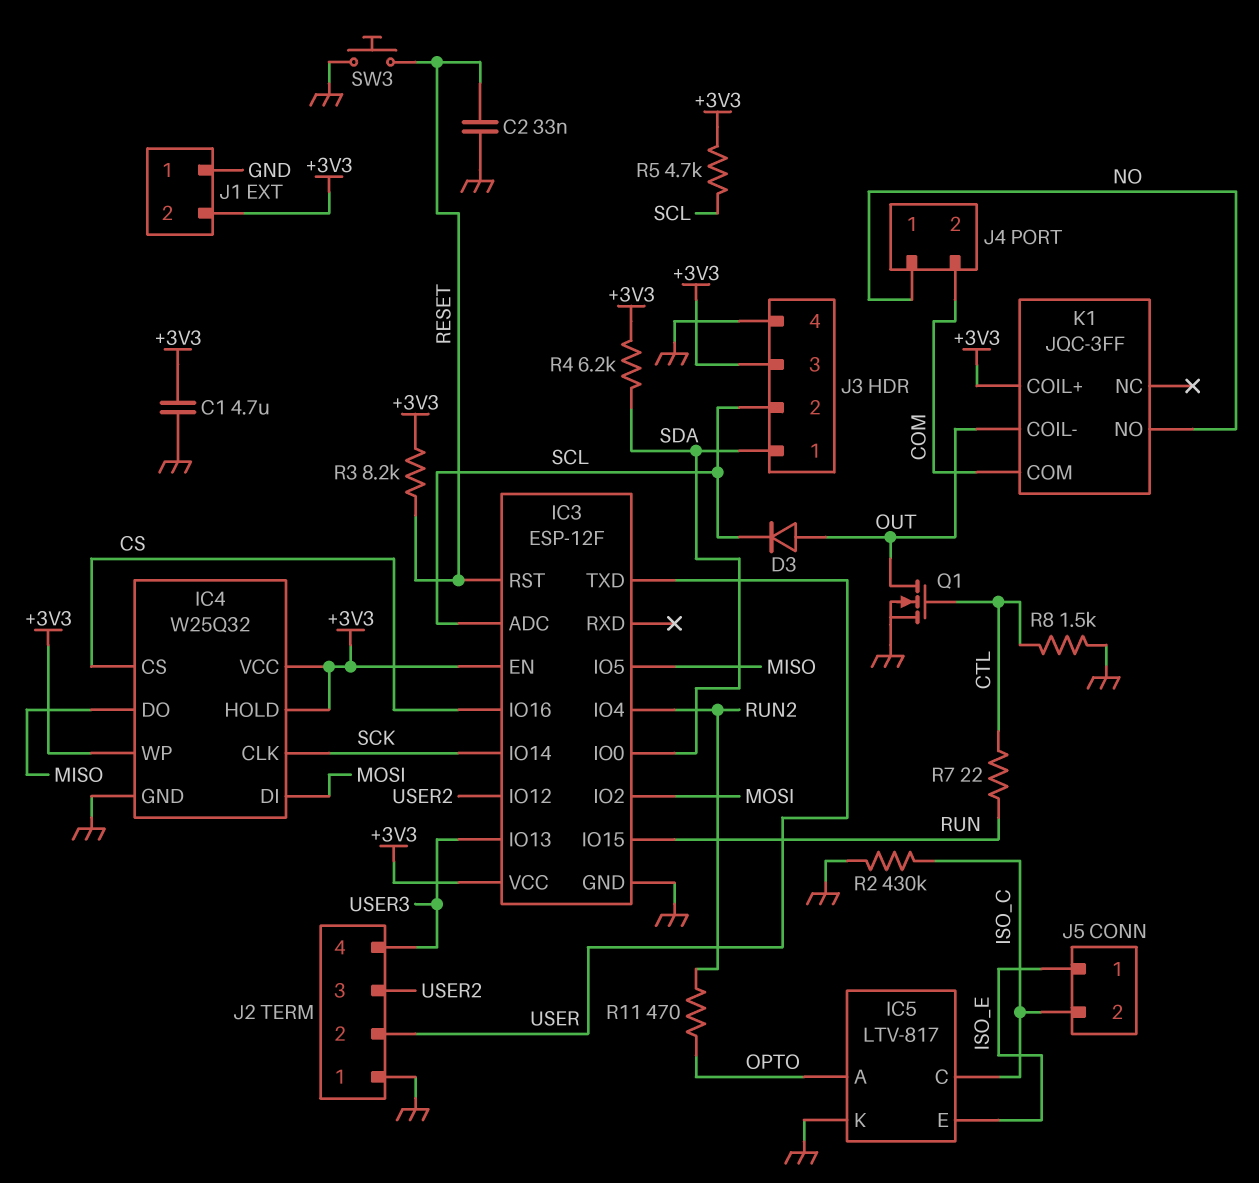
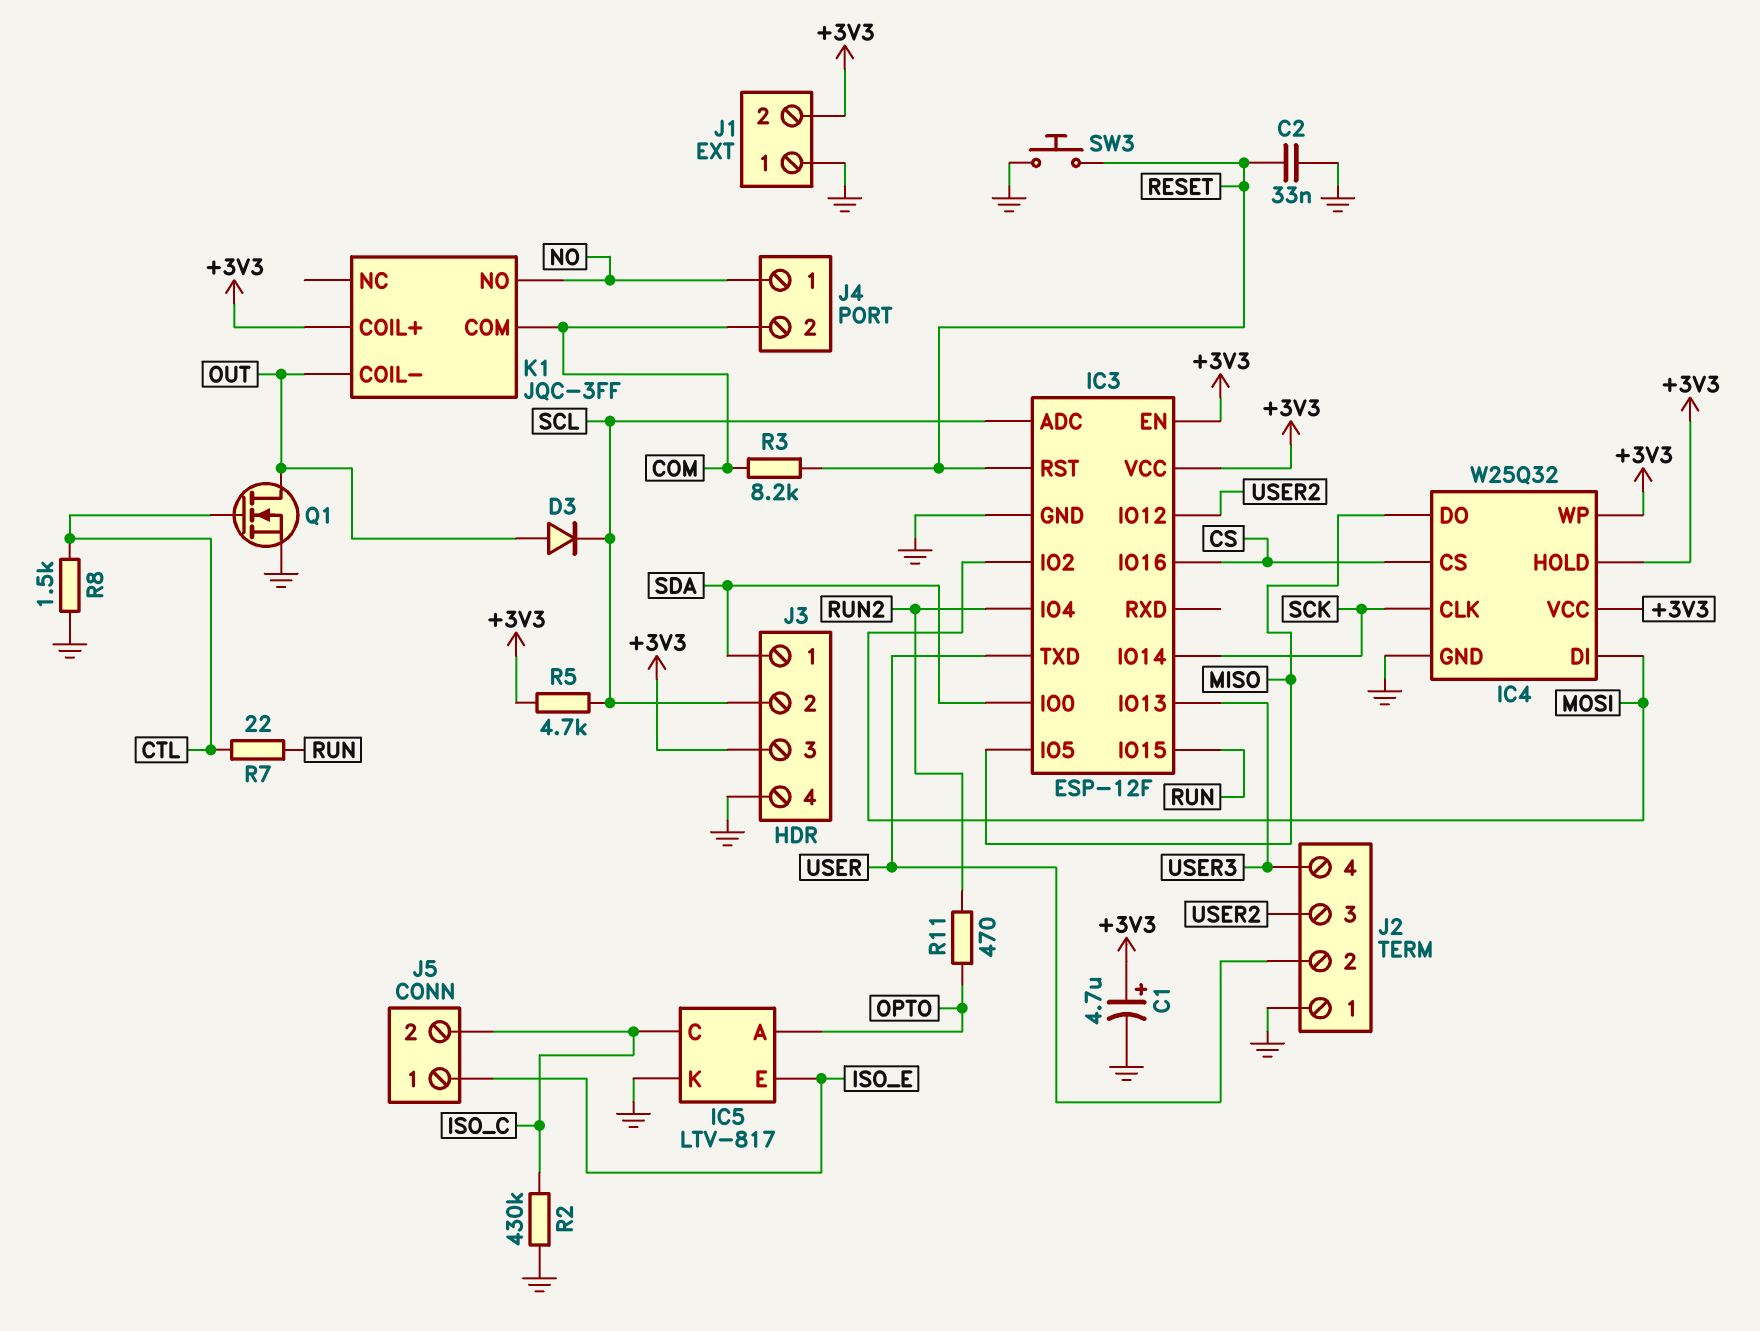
C1: 4.7uF (+3V3, GND) -> 4.7uF (plus +3V3, minus GND)
R3: 8.2k (+3V3, RESET) -> 8.2k (COM, RESET)
R4: 6.2k (+3V3, SDA) -> none

